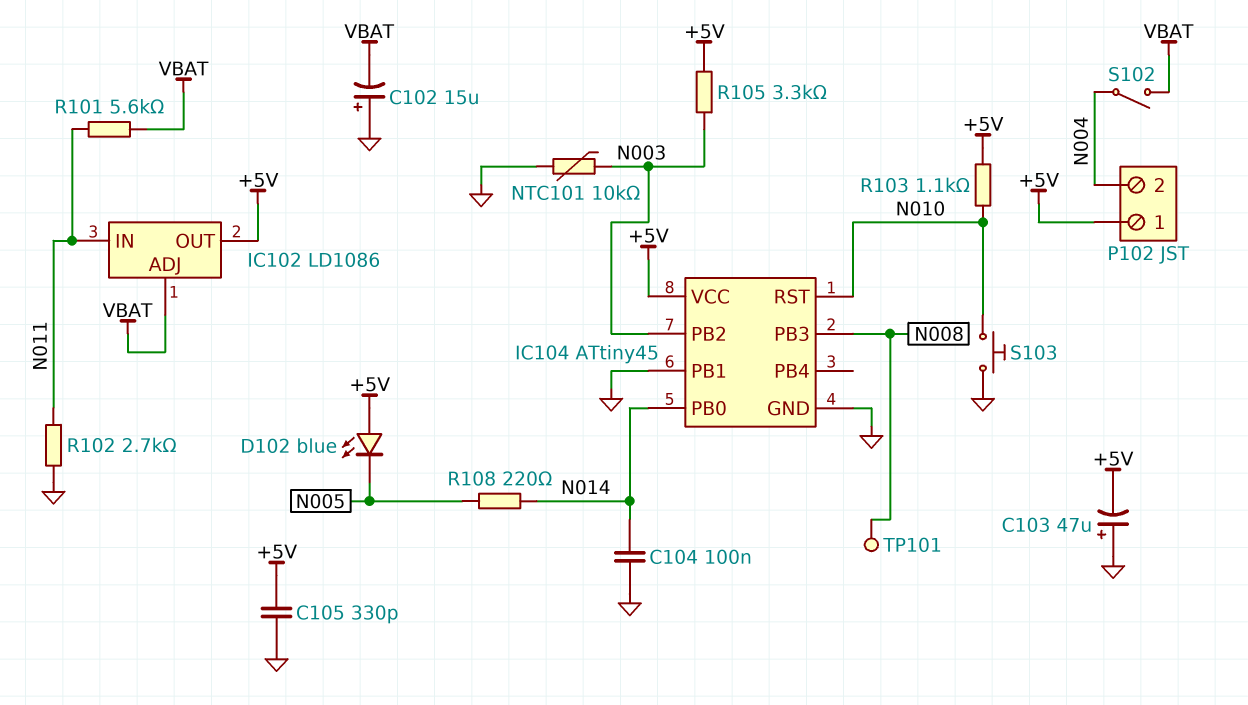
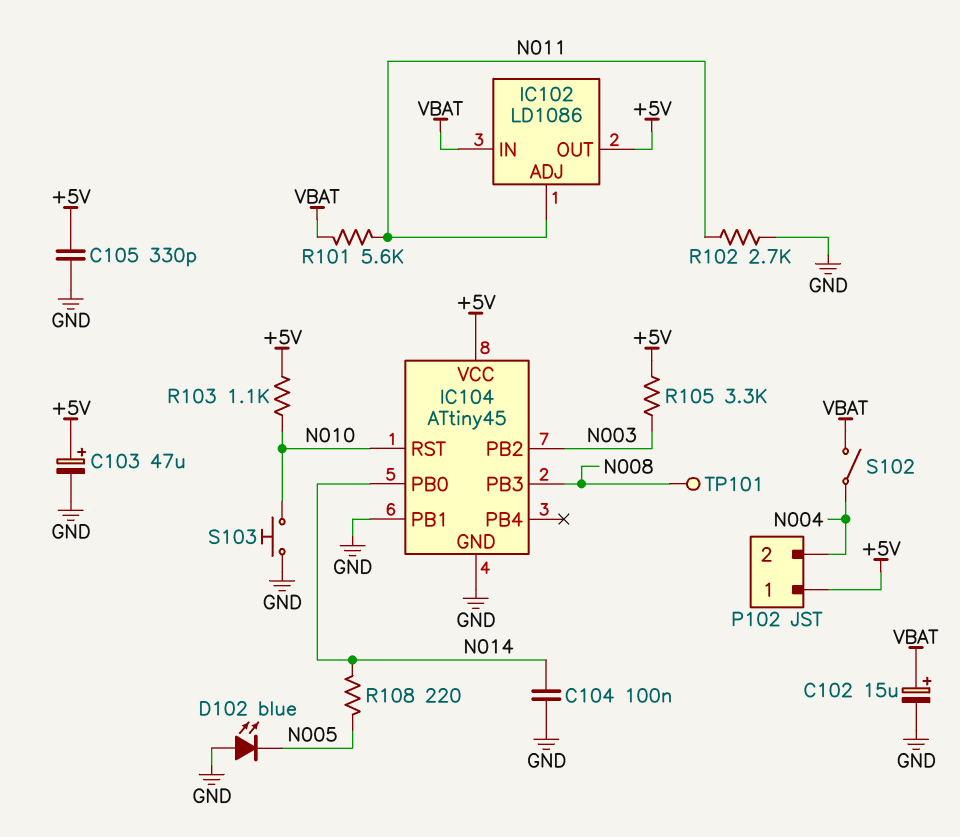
C102: 15uF (plus GND, minus VBAT) -> 15uF (plus VBAT, minus GND)
C103: 47uF (plus GND, minus +5V) -> 47uF (plus +5V, minus GND)
D102: LED blue (A +5V, K N005) -> LED blue (A GND, K N005)
IC102 pin ADJ: VBAT -> N011
IC102 pin IN: N011 -> VBAT
NTC101: 10k (GND, N003) -> none

